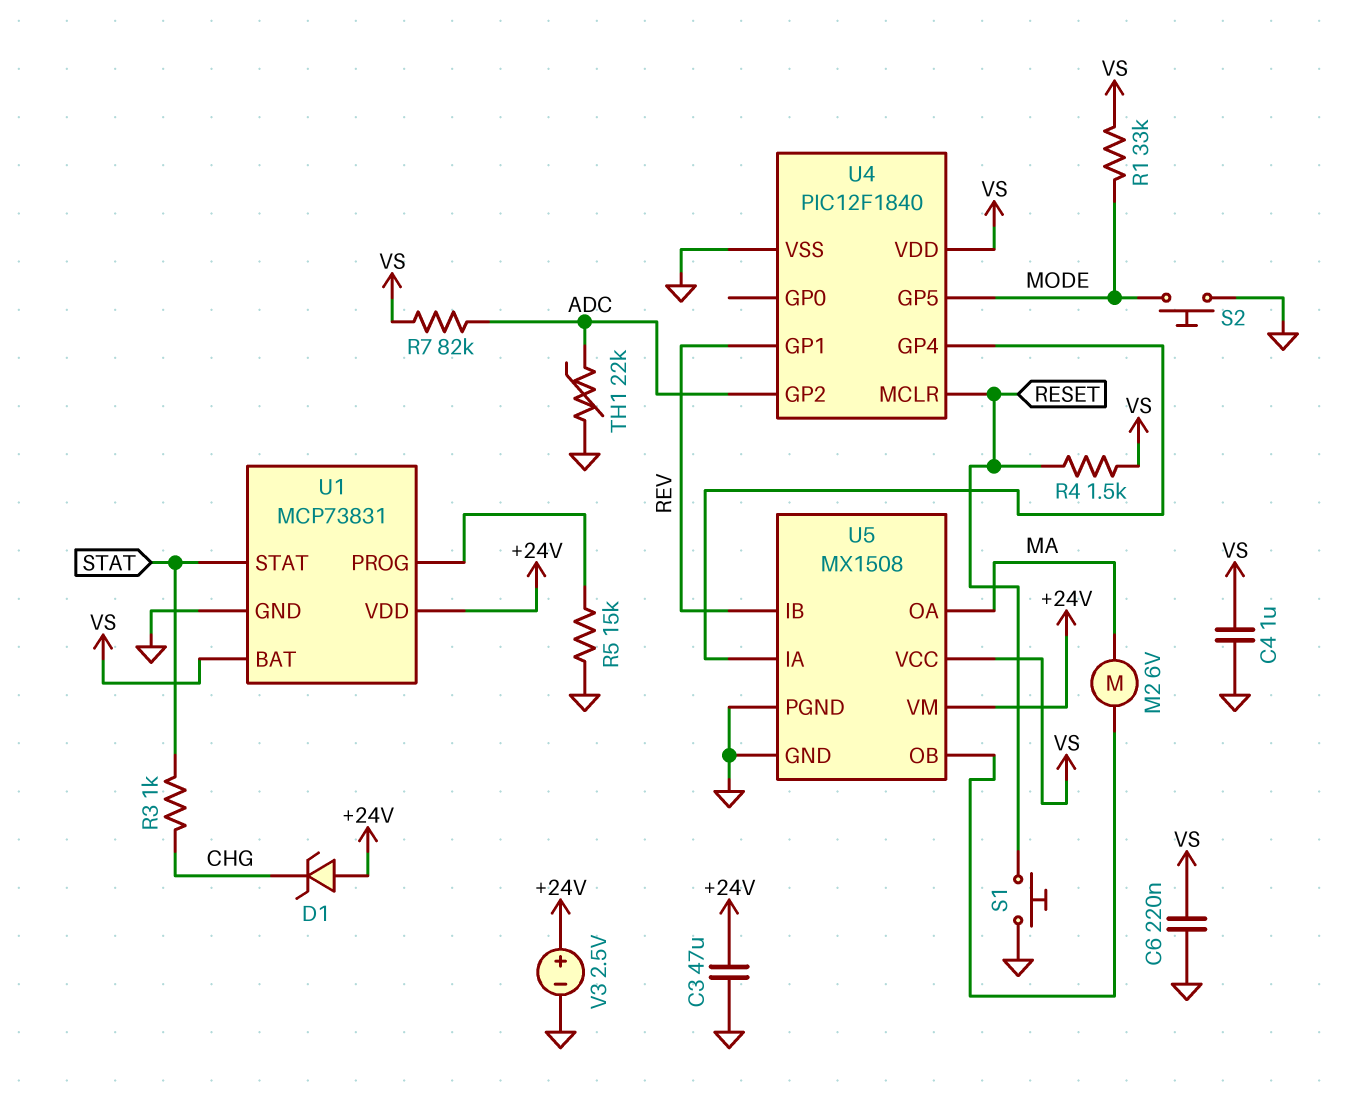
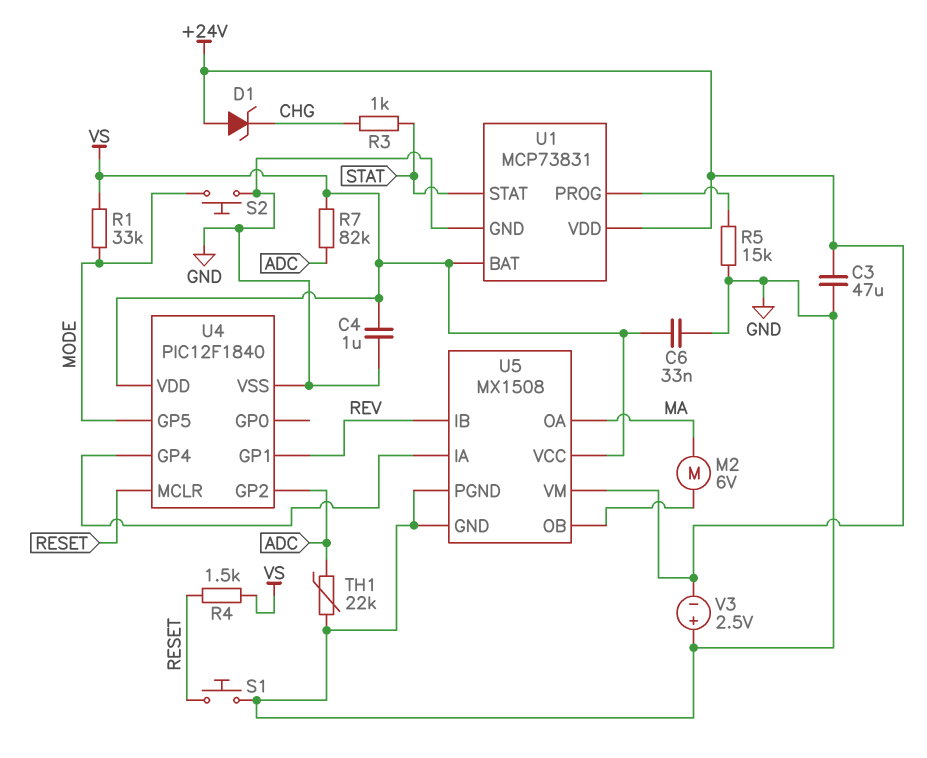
C6: 220nF (GND, VS) -> 33nF (GND, VS)
V3: 2.5V (plus +24V, minus GND) -> 2.5V (plus GND, minus +24V)

